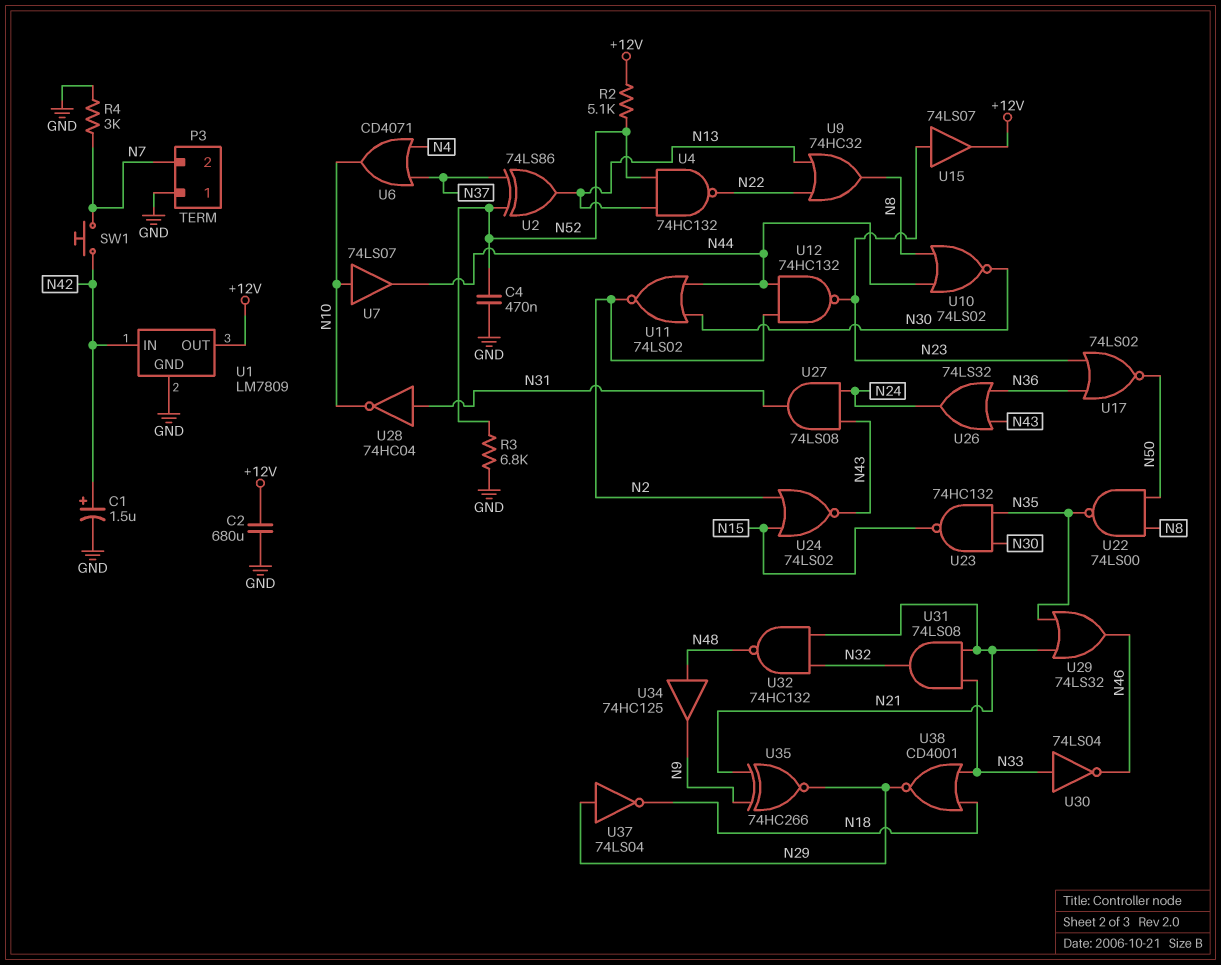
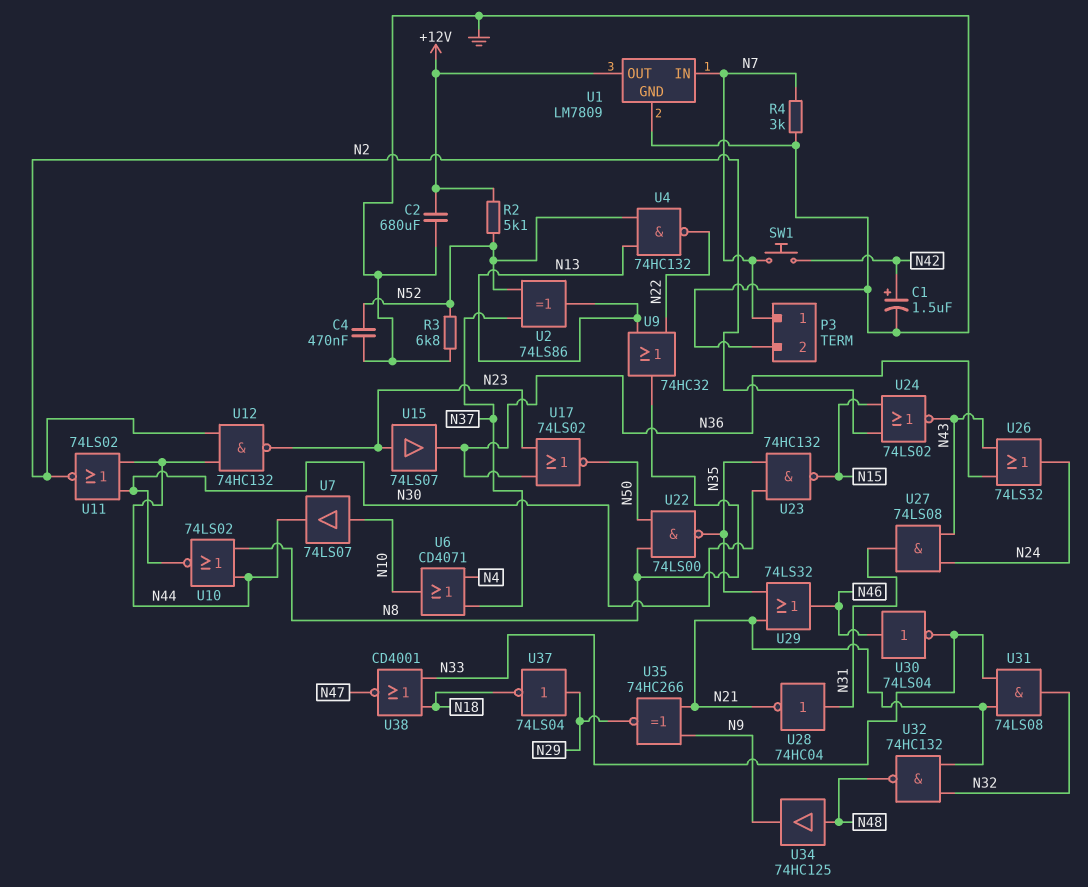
P3 pin 1: GND -> N7
P3 pin 2: N7 -> GND
U1 pin IN: N42 -> N7
U15: buffer 74LS07 (in N23, out +12V) -> buffer 74LS07 (in N23, out N36)
U28: NOT 74HC04 (in N31, out N10) -> NOT 74HC04 (in N31, out N21)
U30: NOT 74LS04 (in N33, out N46) -> NOT 74LS04 (in N46, out N33)
U38: NOR CD4001 (in N18, in N33, out N29) -> NOR CD4001 (in N18, in N33, out N47)

